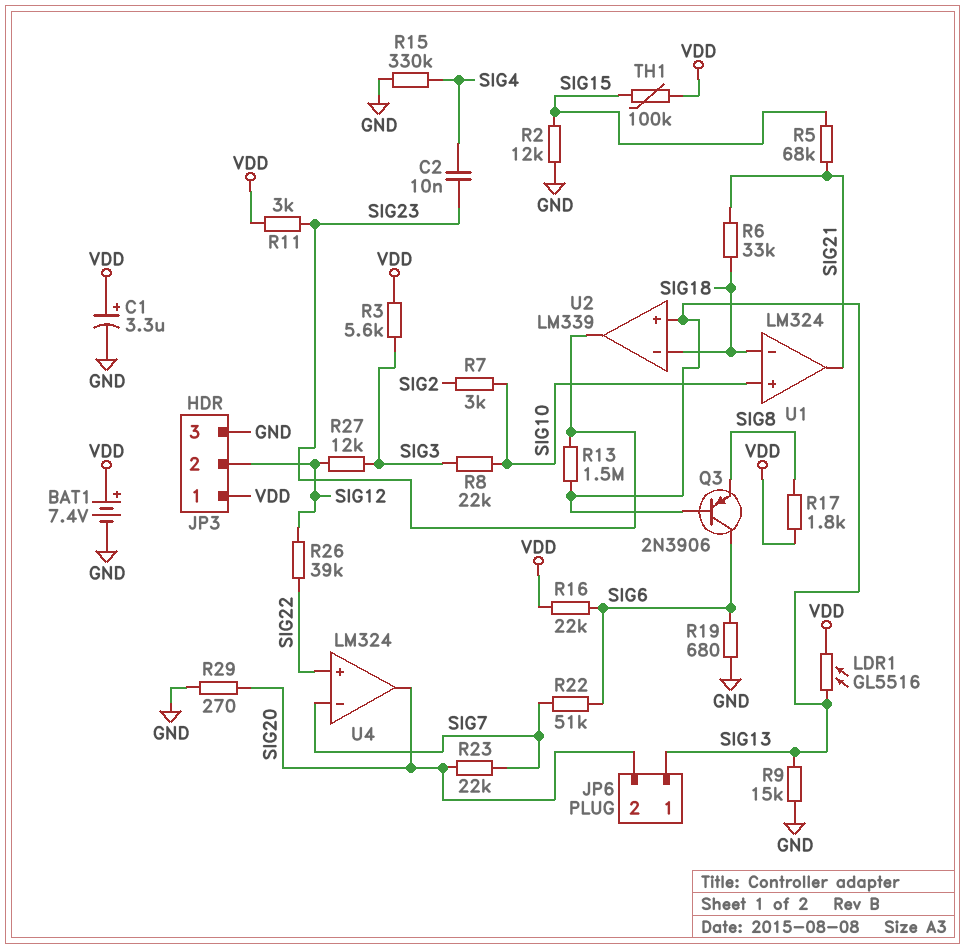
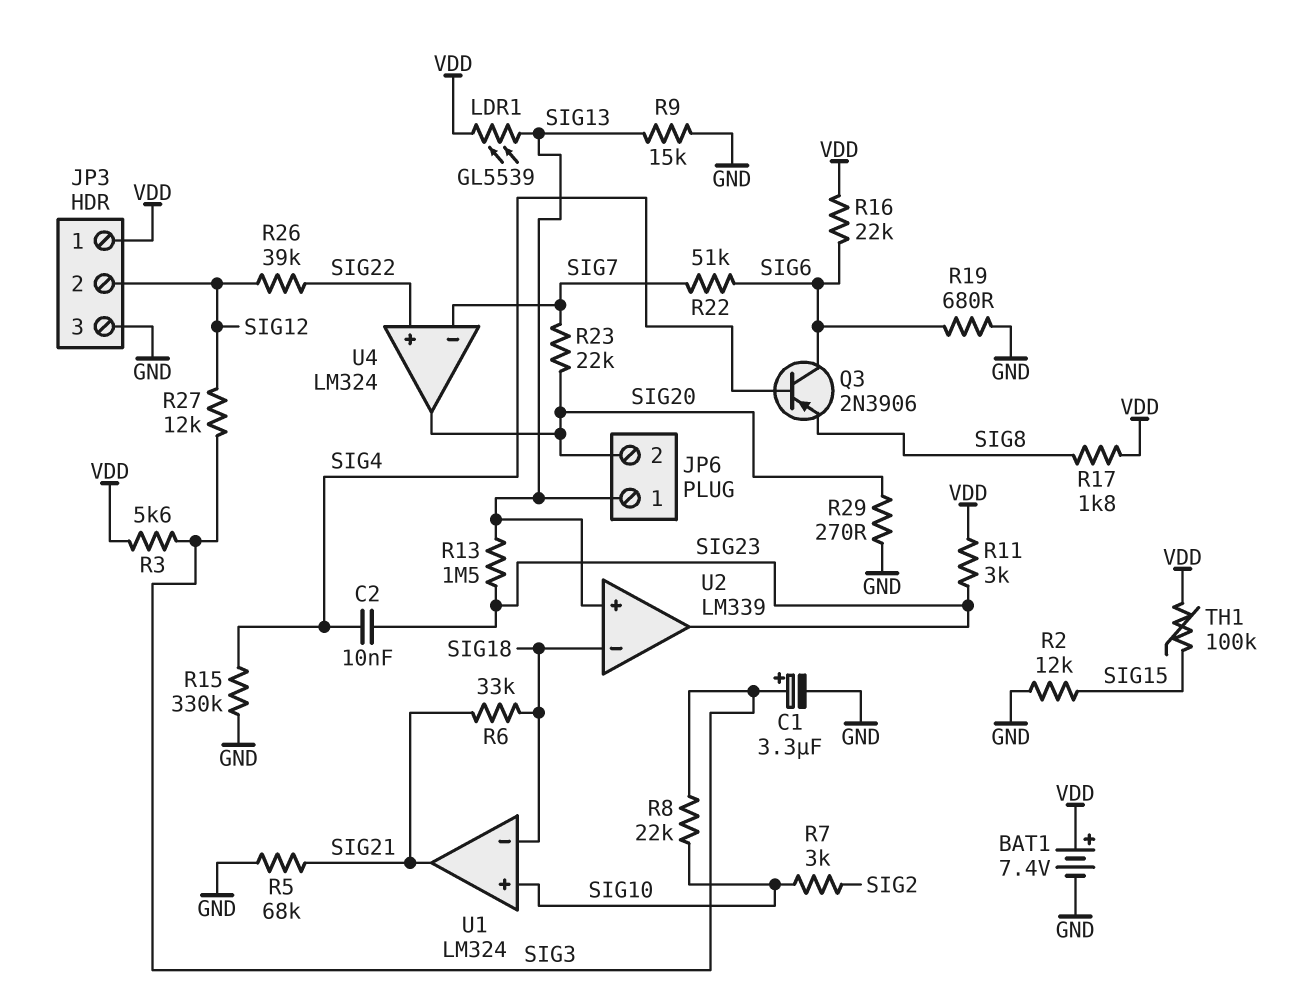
C1: 3.3uF (plus VDD, minus GND) -> 3.3uF (plus SIG3, minus GND)
LDR1: GL5516 (SIG13, VDD) -> GL5539 (SIG13, VDD)
Q3: PNP 2N3906 (B SIG13, C SIG6, E SIG8) -> PNP 2N3906 (B SIG4, C SIG6, E SIG8)
R5: 68k (SIG15, SIG21) -> 68k (GND, SIG21)

